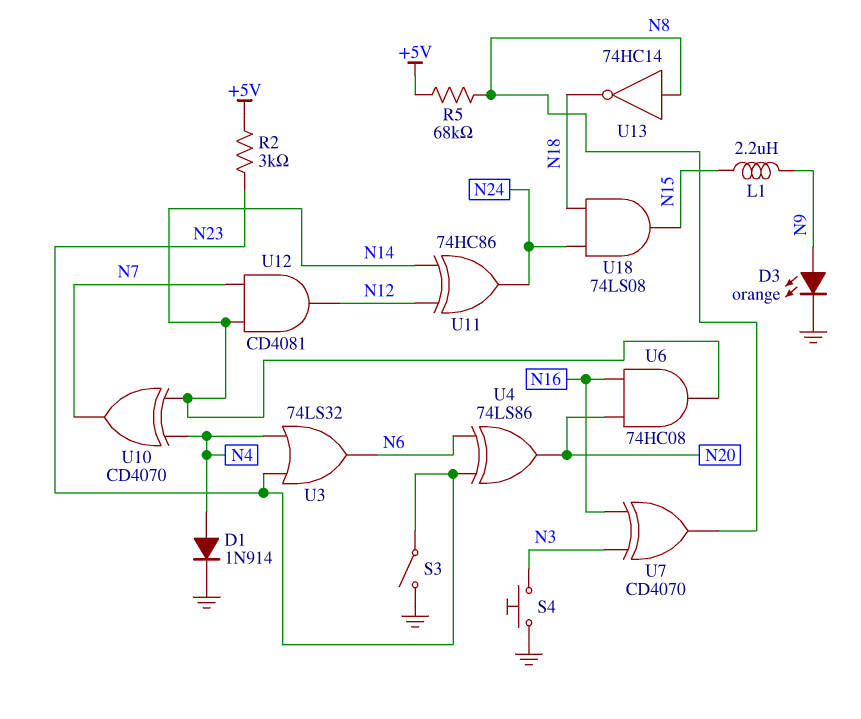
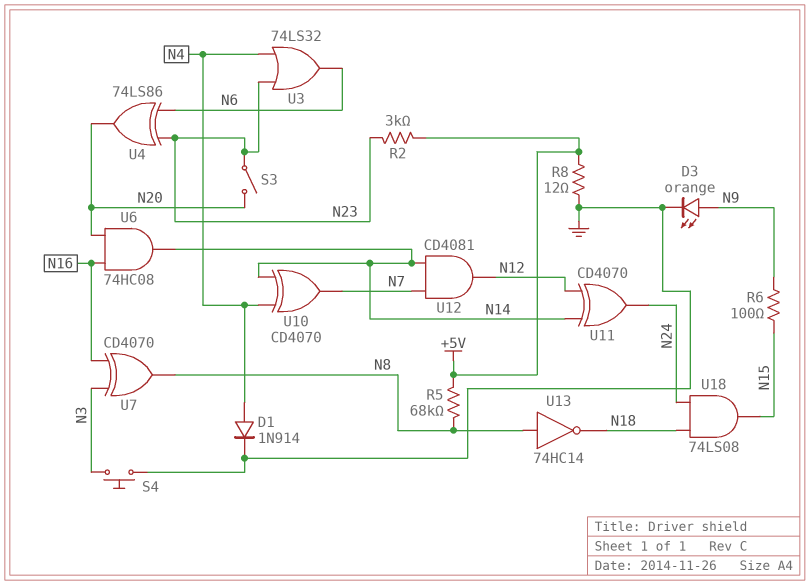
L1: 2.2uH (N9, N15) -> none
R6: none -> 100 (N9, N15)
R8: none -> 12 (+5V, GND)
S3: switch (GND, N23) -> switch (N20, N23)
U11: XOR 74HC86 (in N12, in N14, out N24) -> XOR CD4070 (in N12, in N14, out N24)

